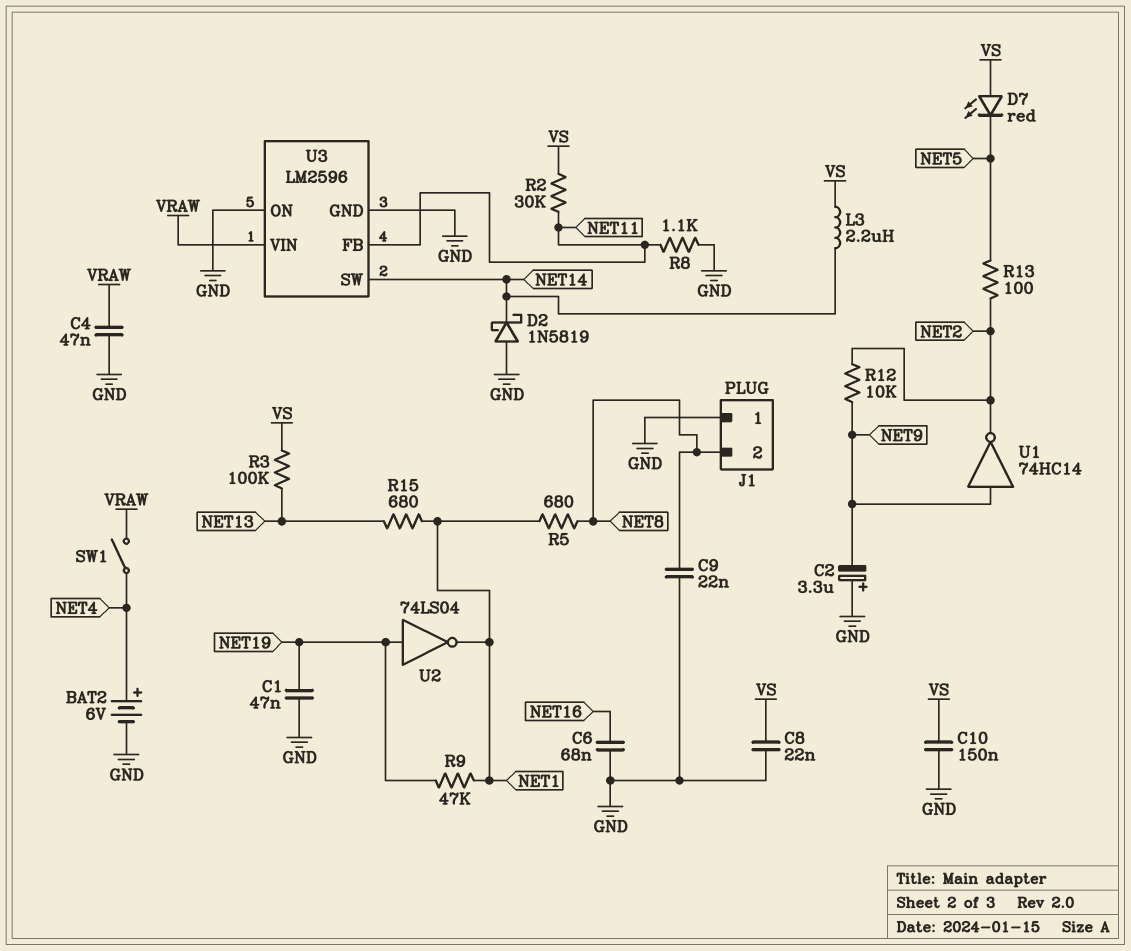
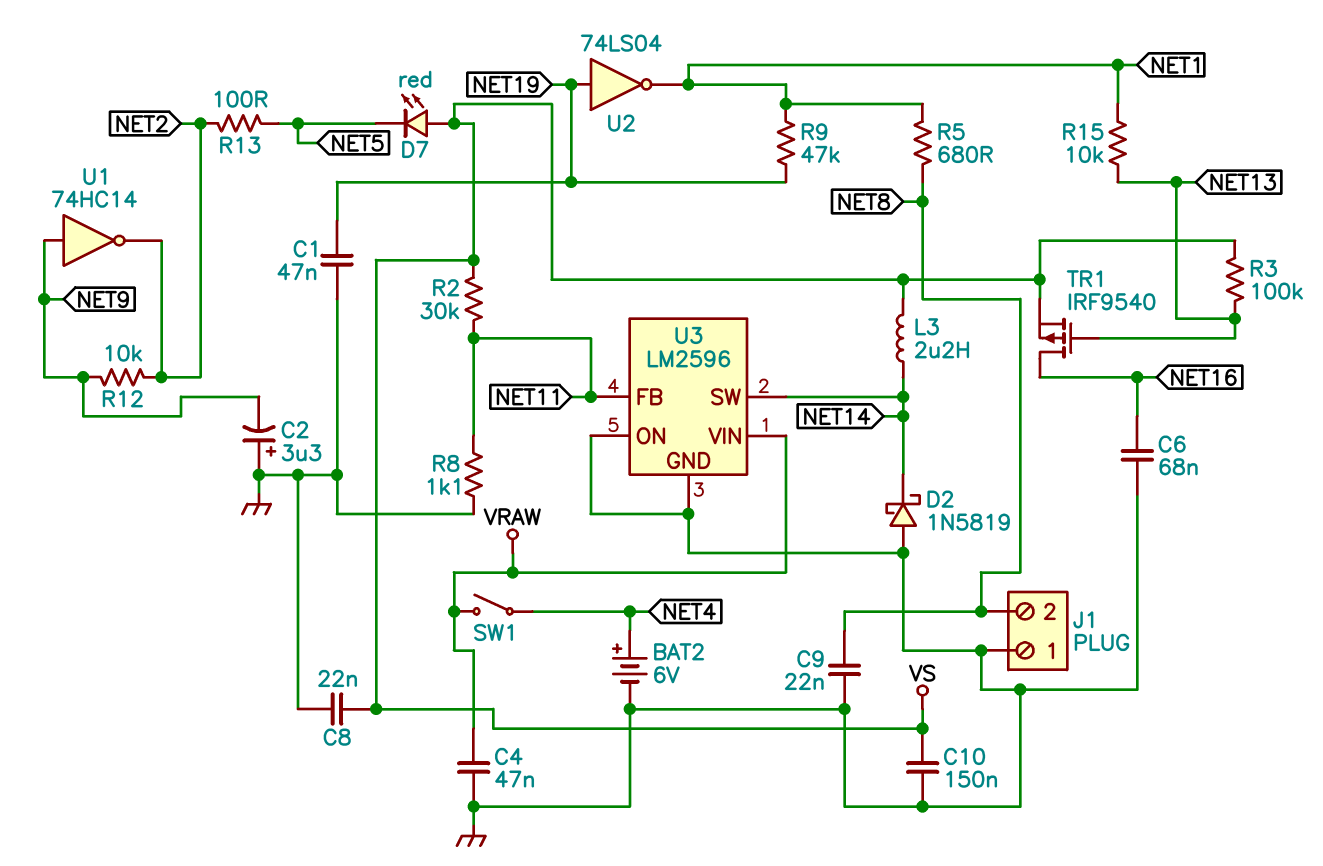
R15: 680 (NET1, NET13) -> 10k (NET1, NET13)
TR1: none -> PMOS IRF9540 (G NET13, D NET16, S VS)

